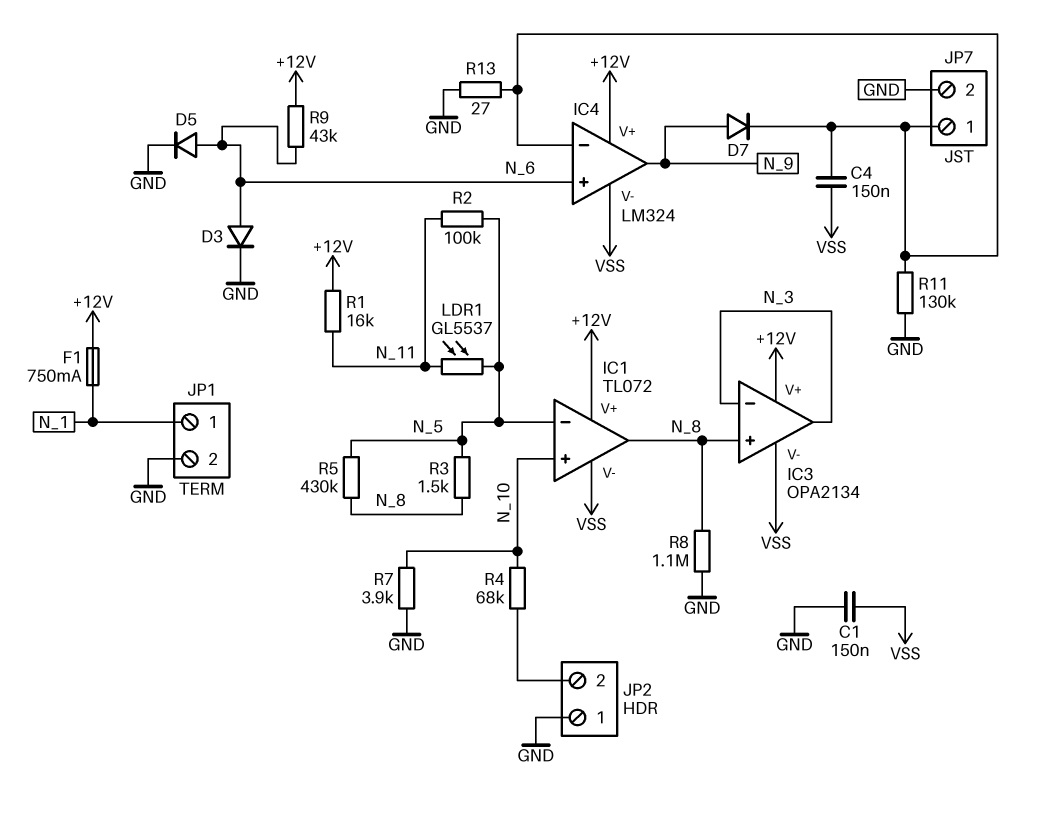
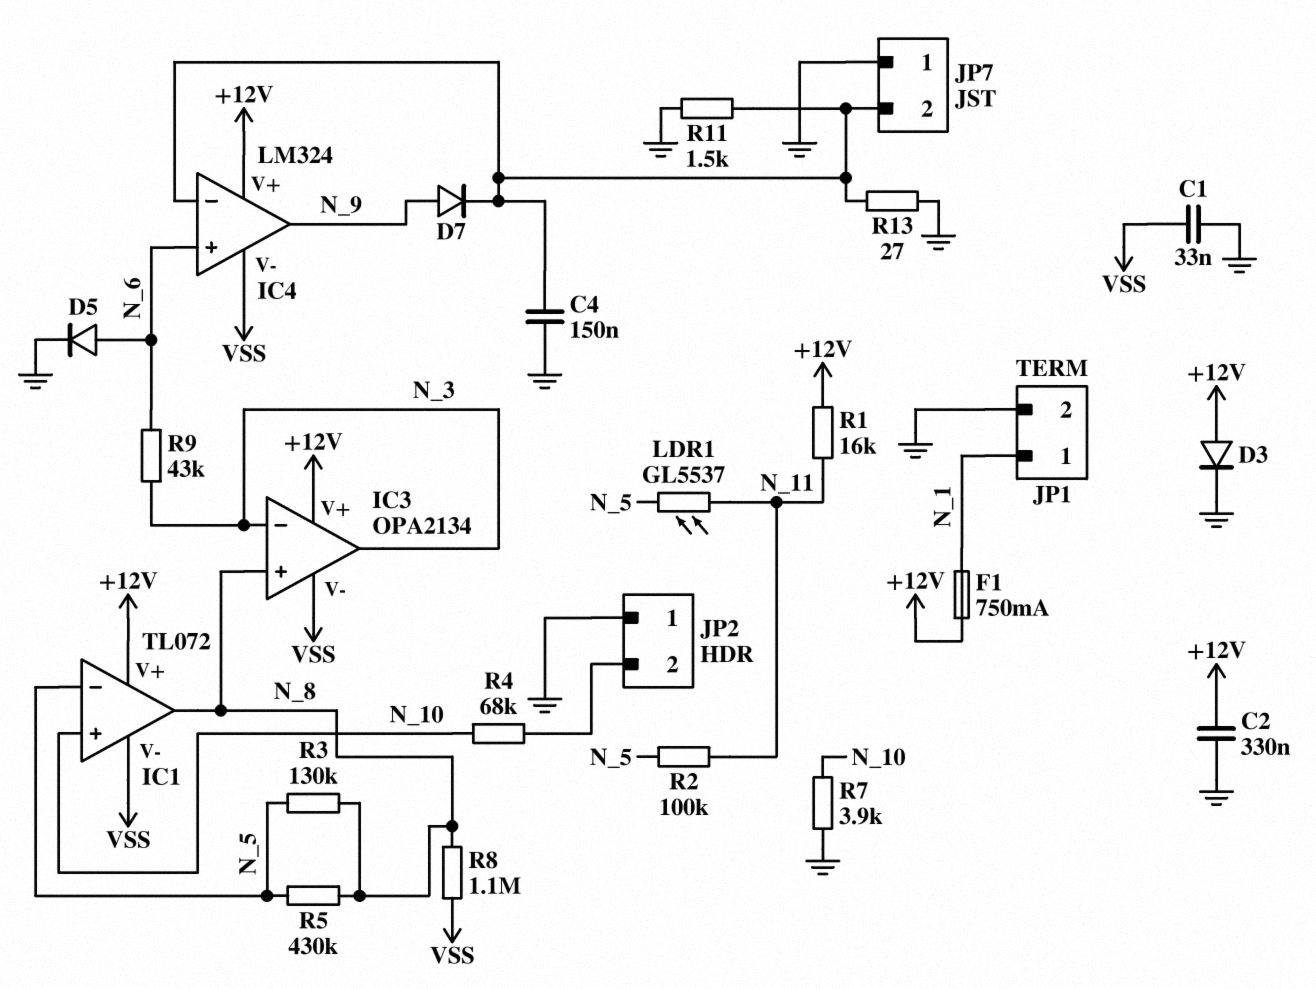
C1: 150nF (GND, VSS) -> 33nF (GND, VSS)
C2: none -> 330nF (+12V, GND)
C4: 150nF (IC4/in-, VSS) -> 150nF (GND, IC4/in-)
D3: diode (A N_6, K GND) -> diode (A +12V, K GND)
JP7 pin 1: IC4/in- -> GND
JP7 pin 2: GND -> IC4/in-
R3: 1.5k (N_5, N_8) -> 130k (N_5, N_8)
R8: 1.1M (GND, N_8) -> 1.1M (N_8, VSS)
R9: 43k (+12V, N_6) -> 43k (N_3, N_6)
R11: 130k (GND, IC4/in-) -> 1.5k (GND, IC4/in-)

